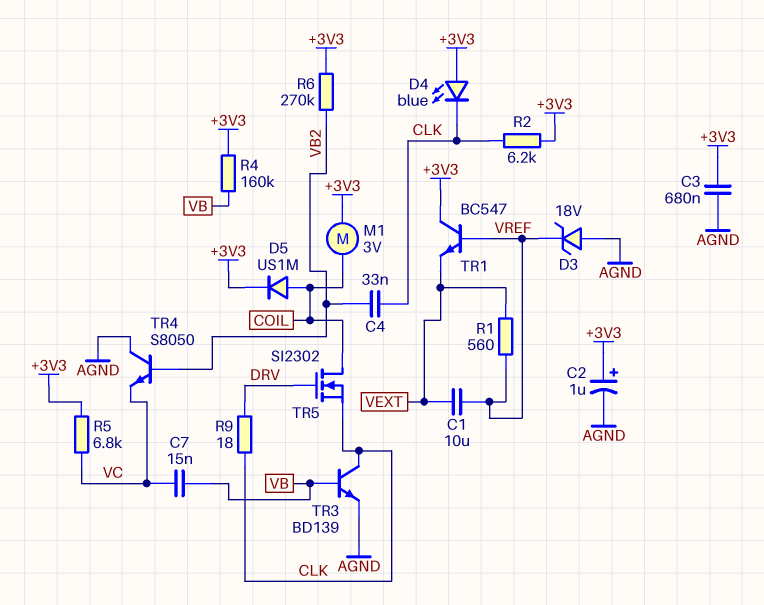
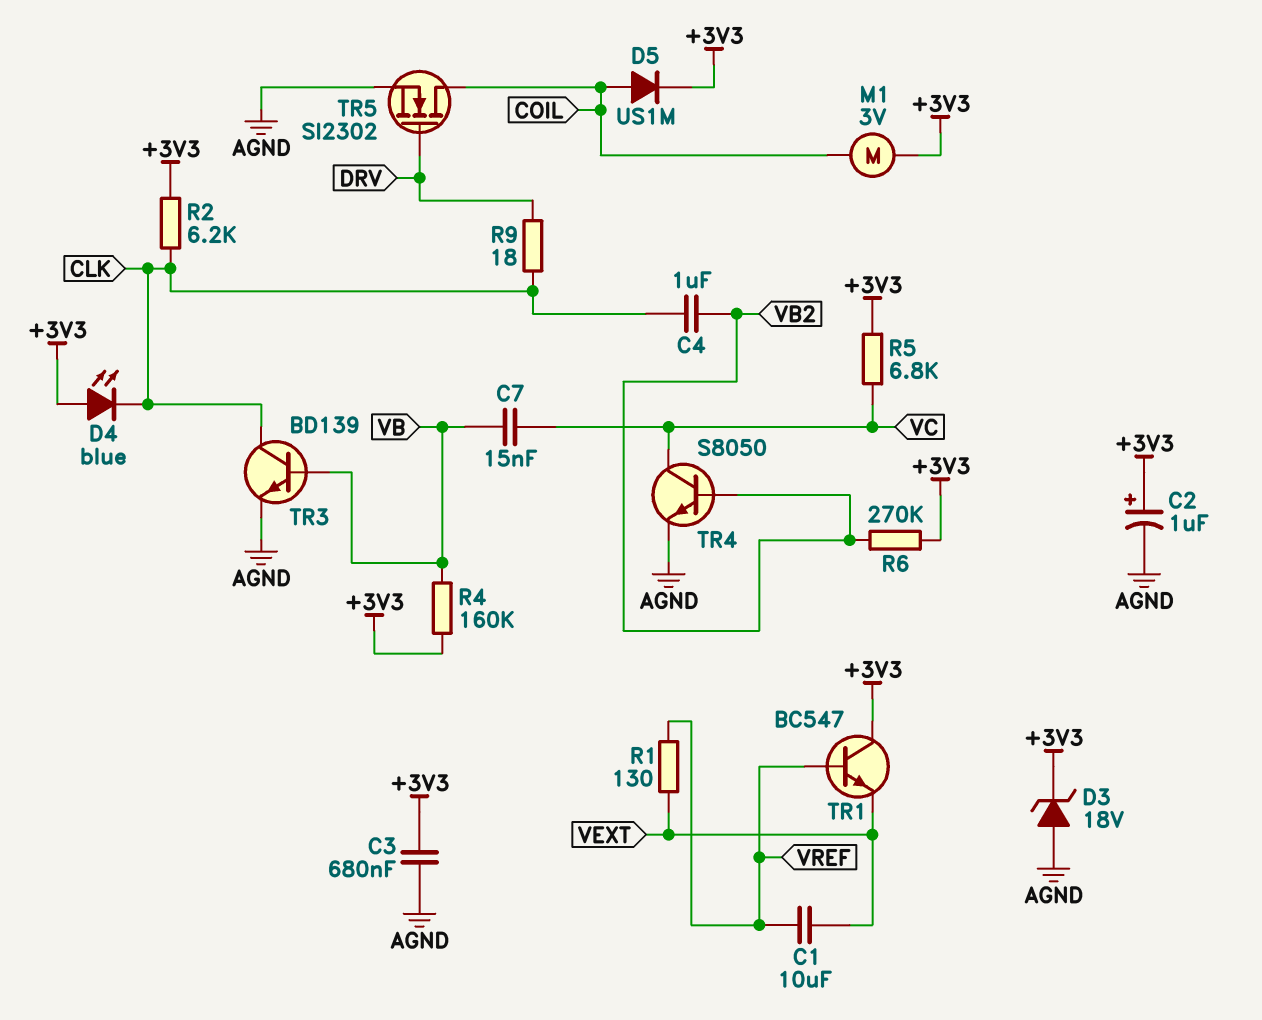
C4: 33nF (CLK, VB2) -> 1uF (CLK, VB2)
D3: zener 18V (A AGND, K VREF) -> zener 18V (A AGND, K +3V3)
R1: 560 (VEXT, VREF) -> 130 (VEXT, VREF)
TR4: NPN S8050 (B VB2, C AGND, E VC) -> NPN S8050 (B VB2, C VC, E AGND)
TR5: NMOS SI2302 (G DRV, D COIL, S CLK) -> NMOS SI2302 (G DRV, D COIL, S AGND)

